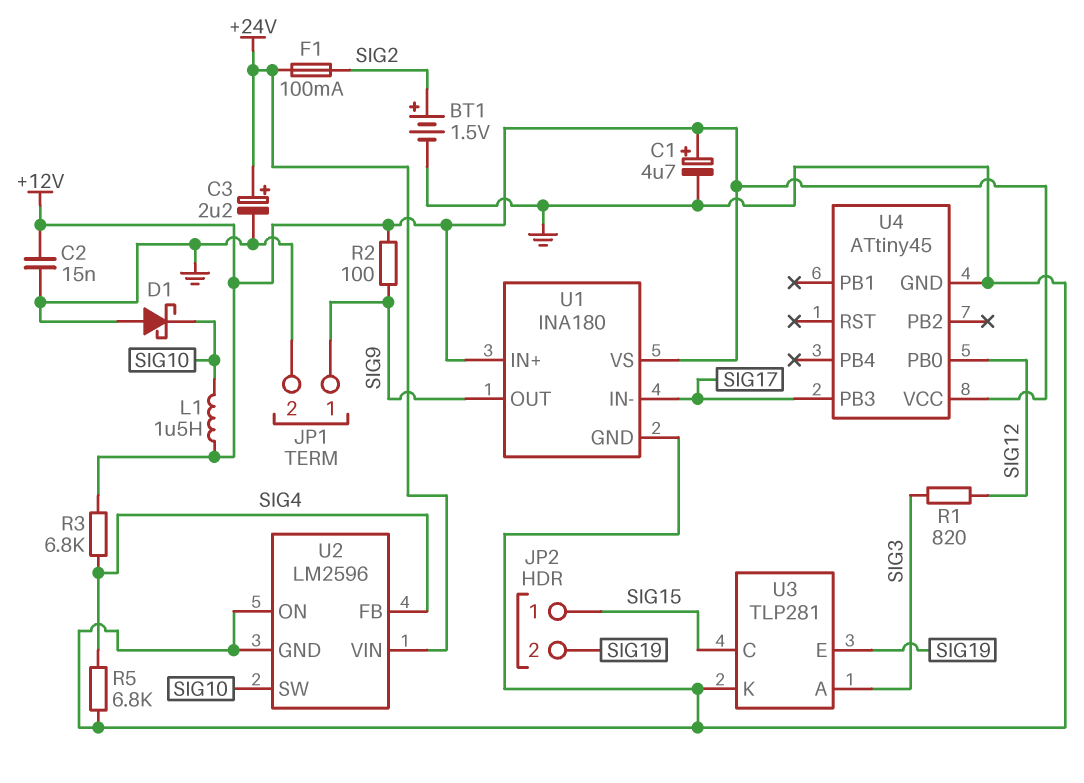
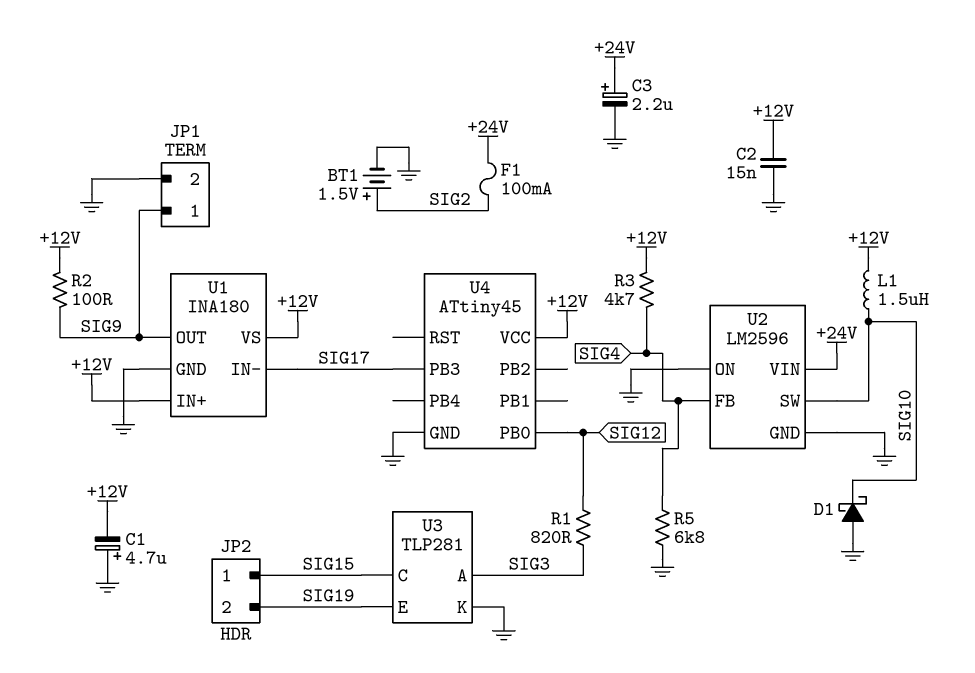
C1: 4.7uF (plus +12V, minus GND) -> 4.7uF (plus GND, minus +12V)
R3: 6.8k (+12V, SIG4) -> 4.7k (+12V, SIG4)

